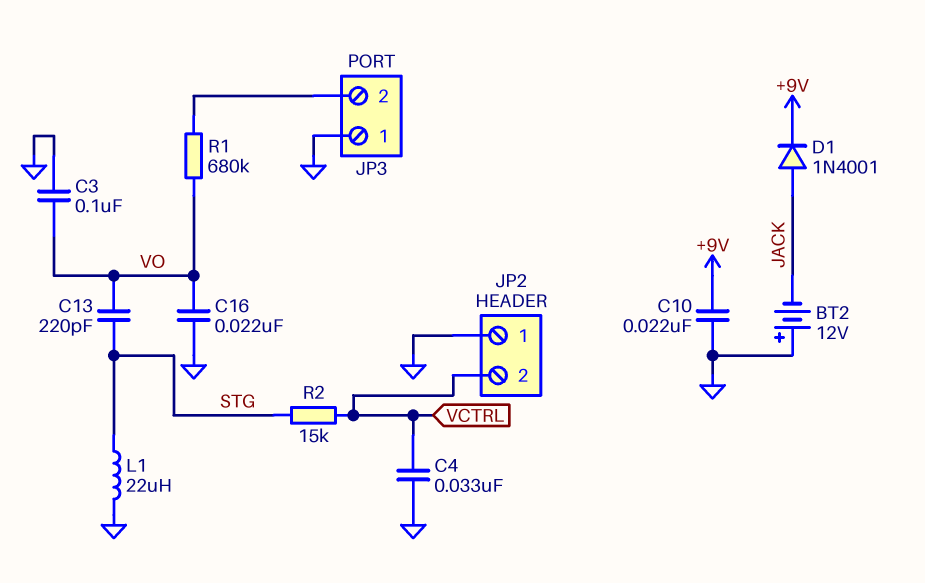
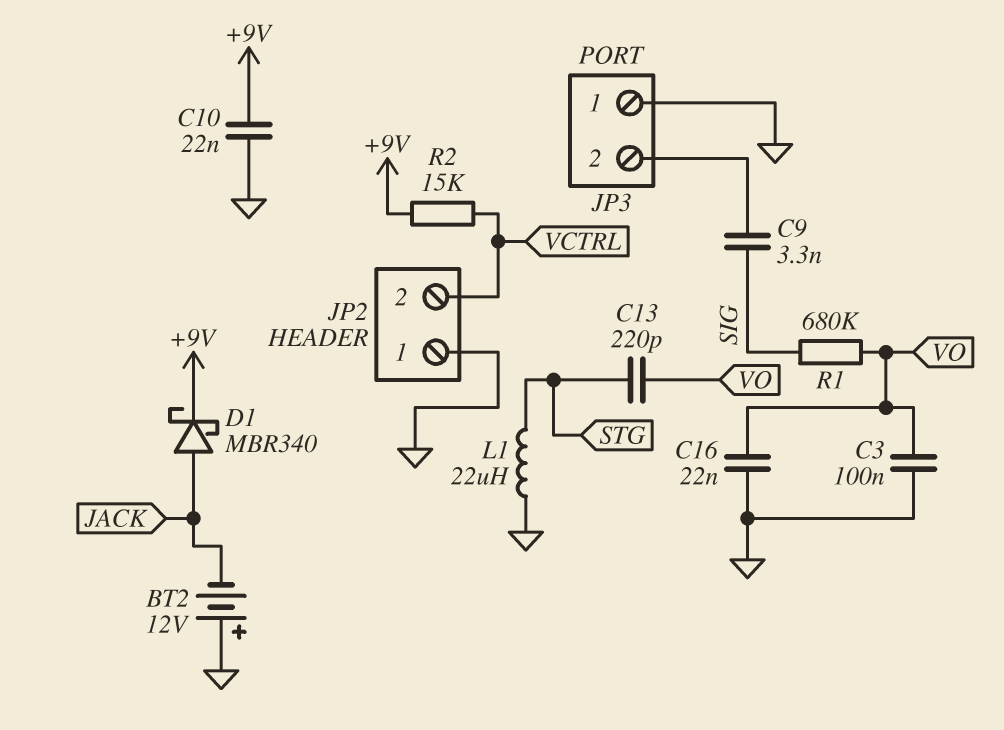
C4: 33nF (GND, VCTRL) -> none
C9: none -> 3.3nF (JP3/2, SIG)
D1: diode 1N4001 (A JACK, K +9V) -> schottky MBR340 (A JACK, K +9V)
R1: 680k (JP3/2, VO) -> 680k (SIG, VO)
R2: 15k (STG, VCTRL) -> 15k (+9V, VCTRL)

